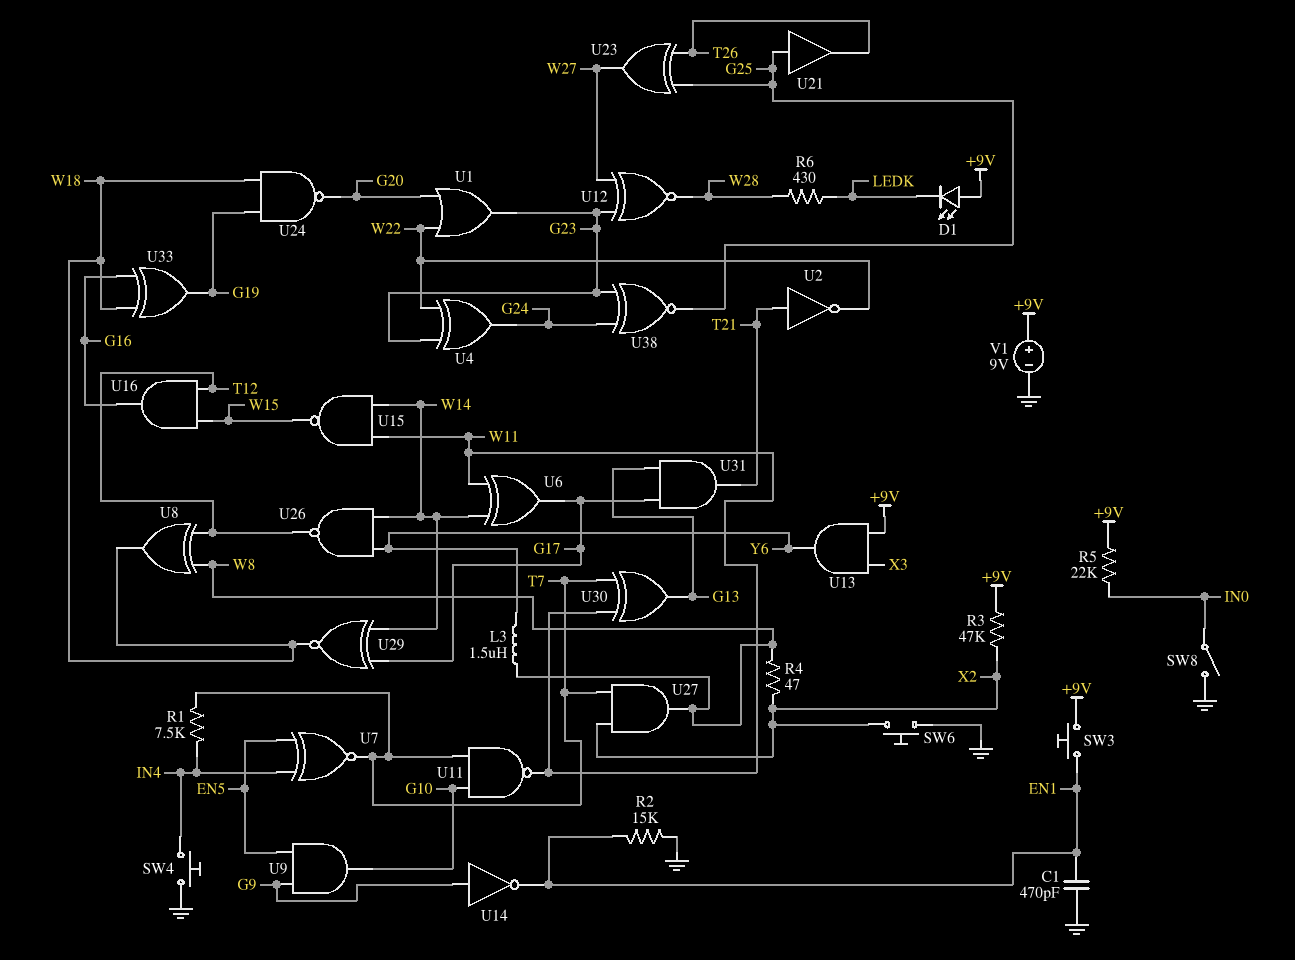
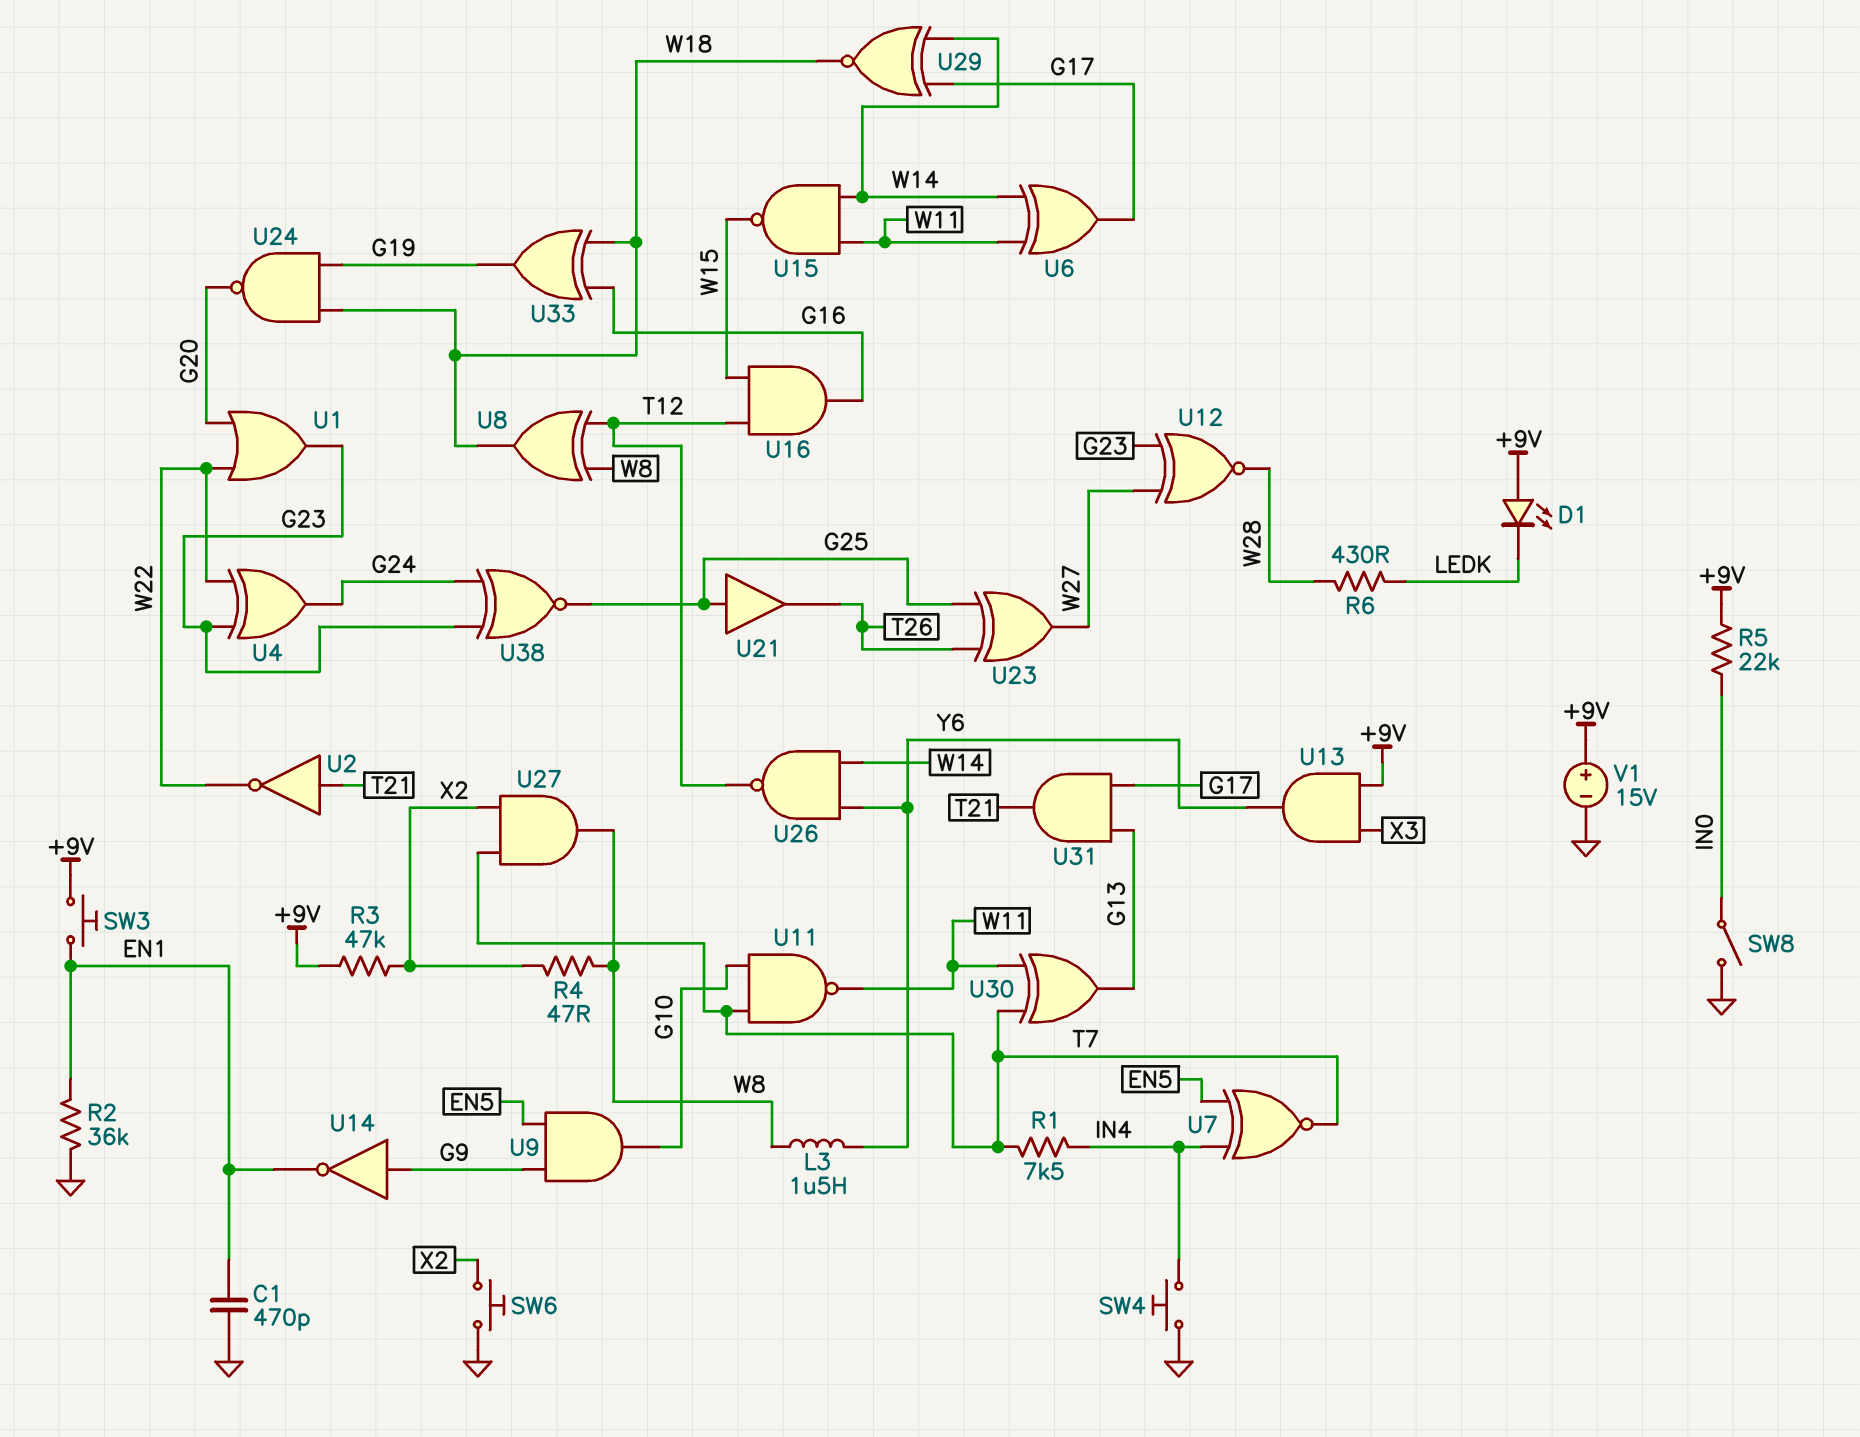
R2: 15k (EN1, GND) -> 36k (EN1, GND)
V1: 9V (plus +9V, minus GND) -> 15V (plus +9V, minus GND)

